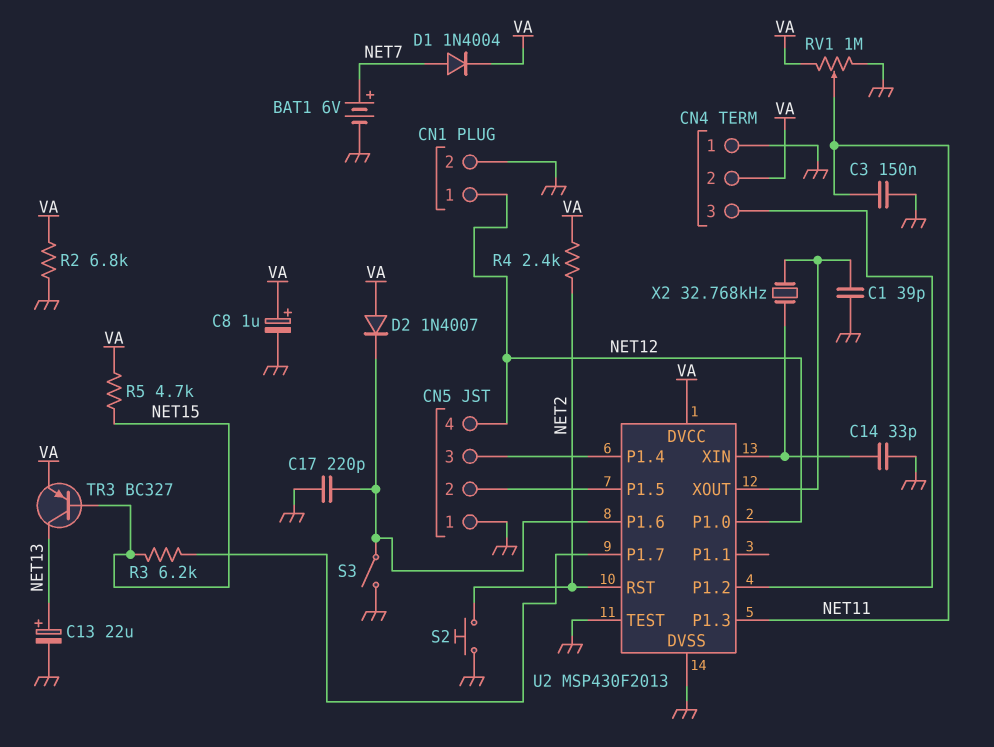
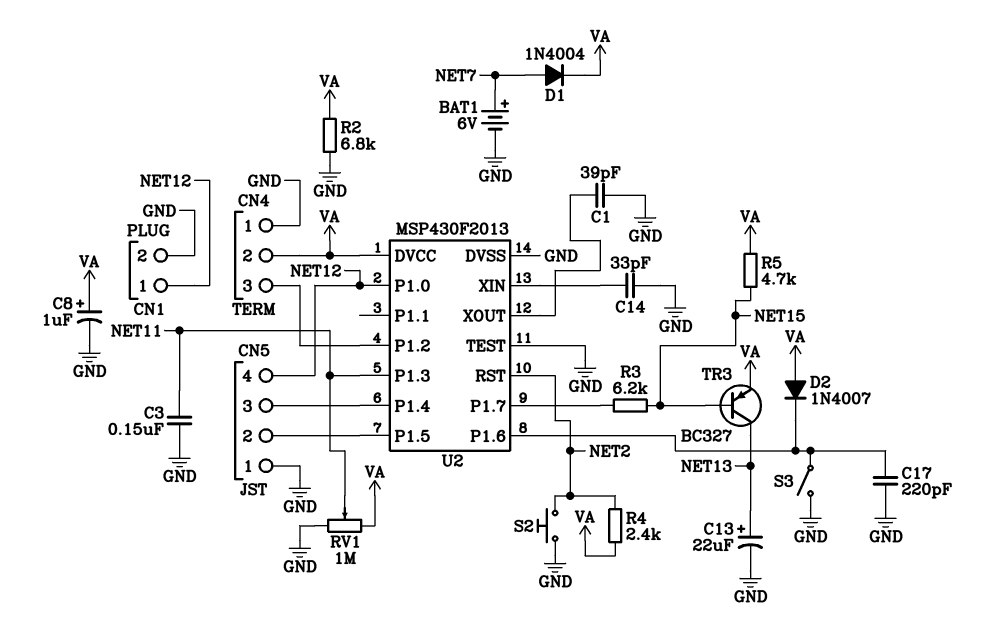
X2: 32.768kHz (U2/XIN, U2/XOUT) -> none

